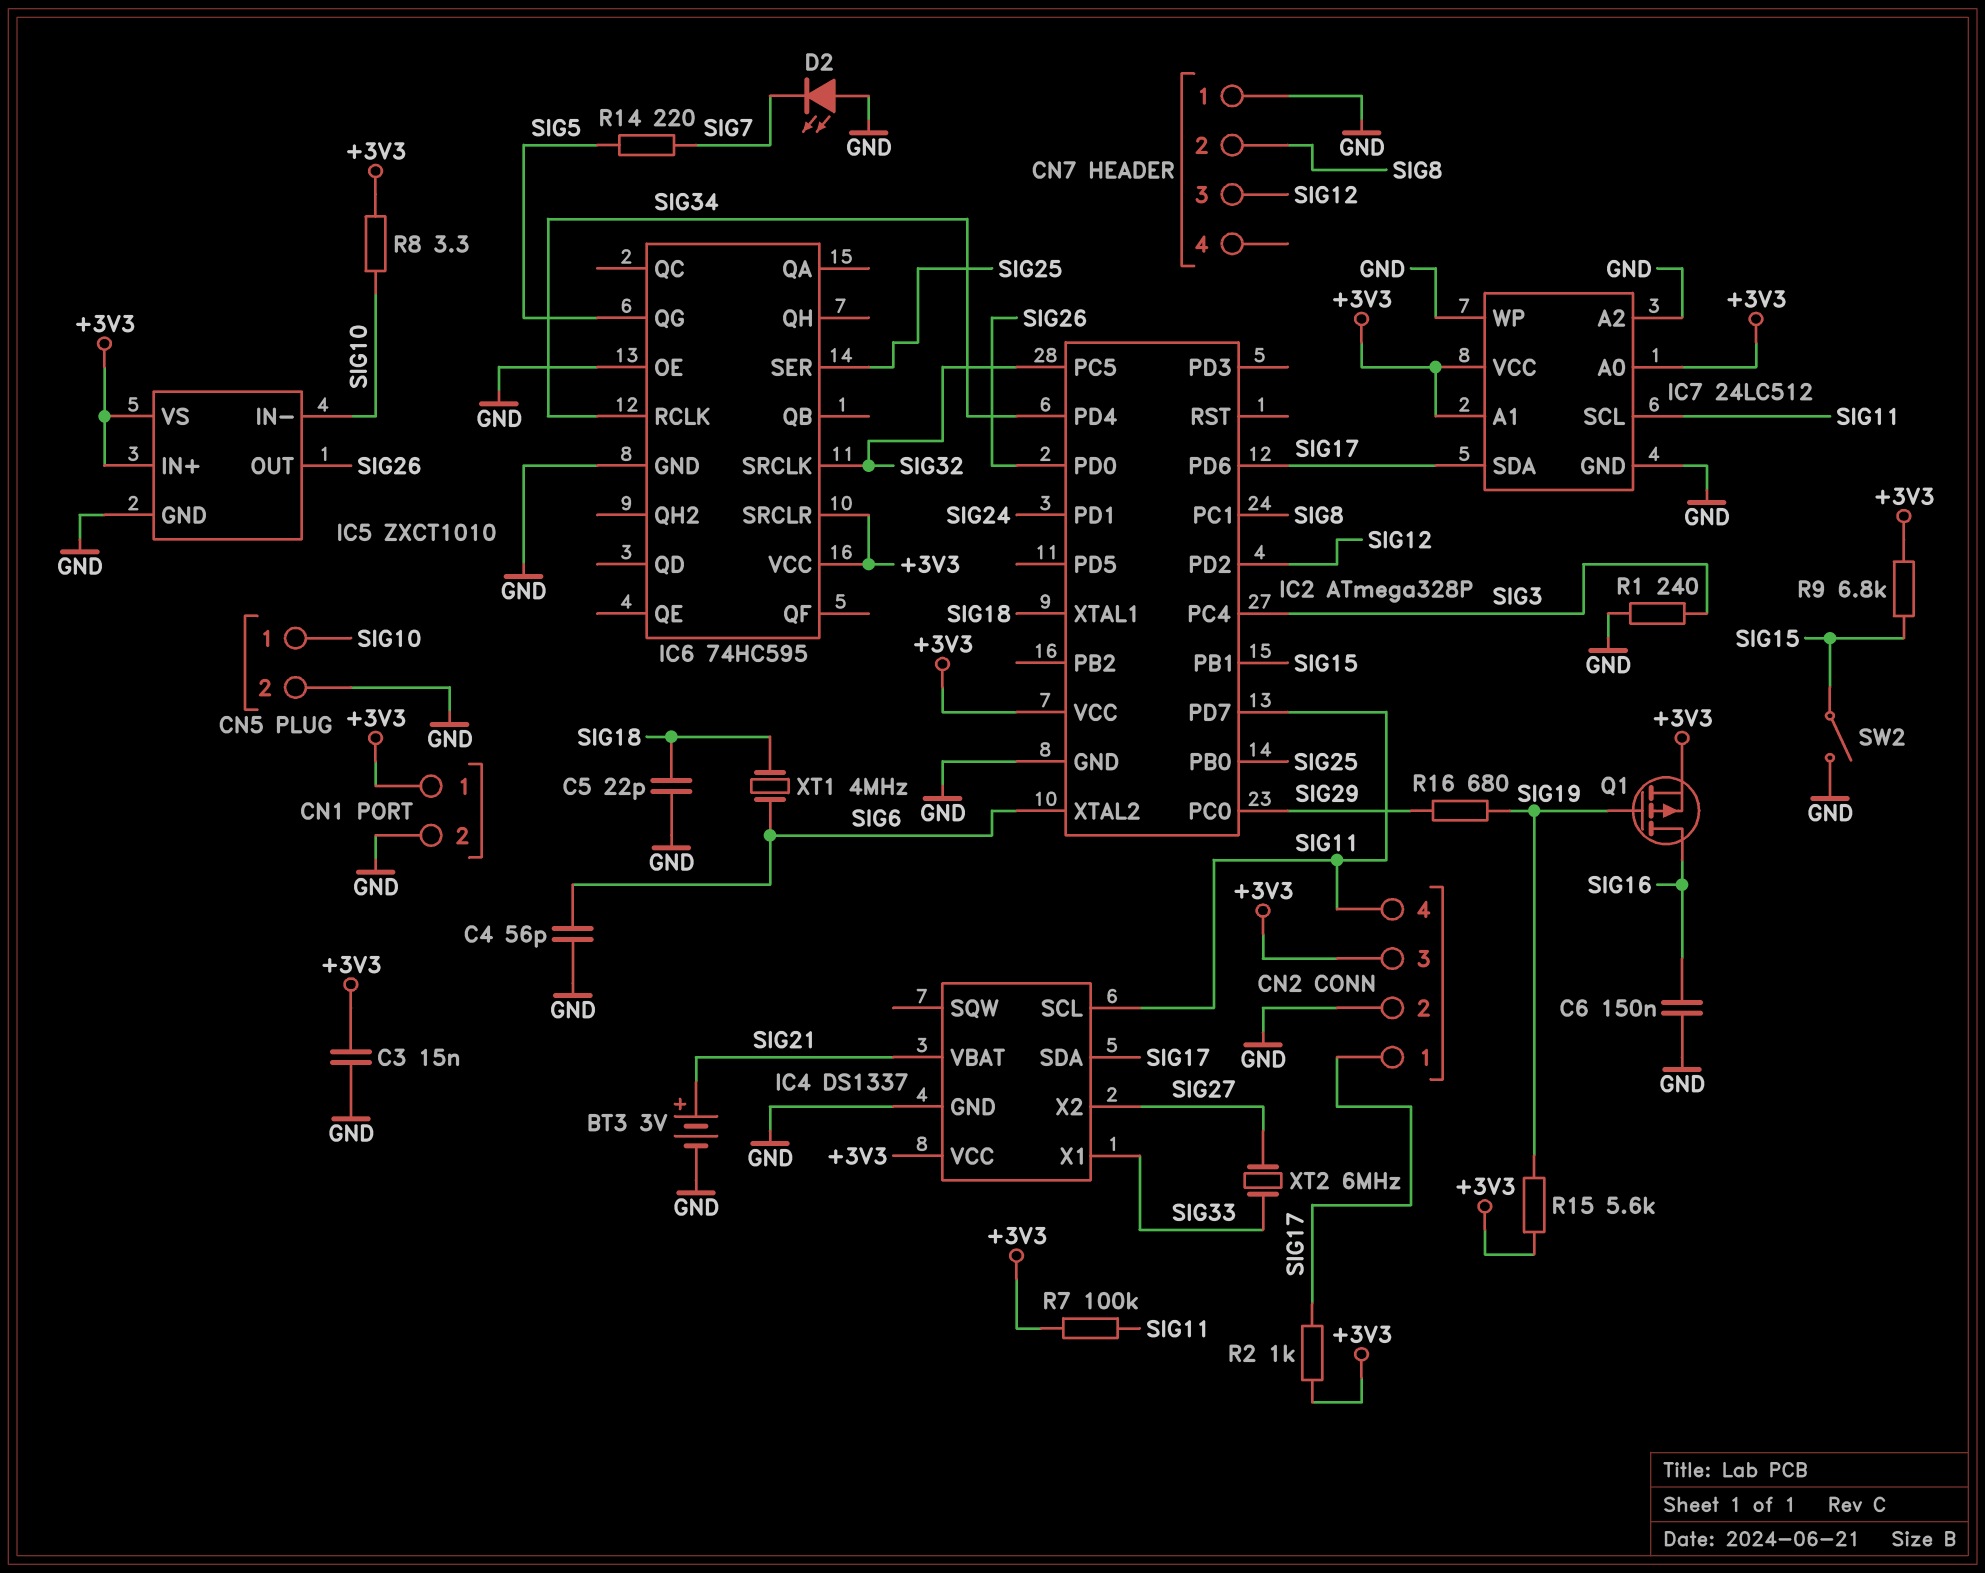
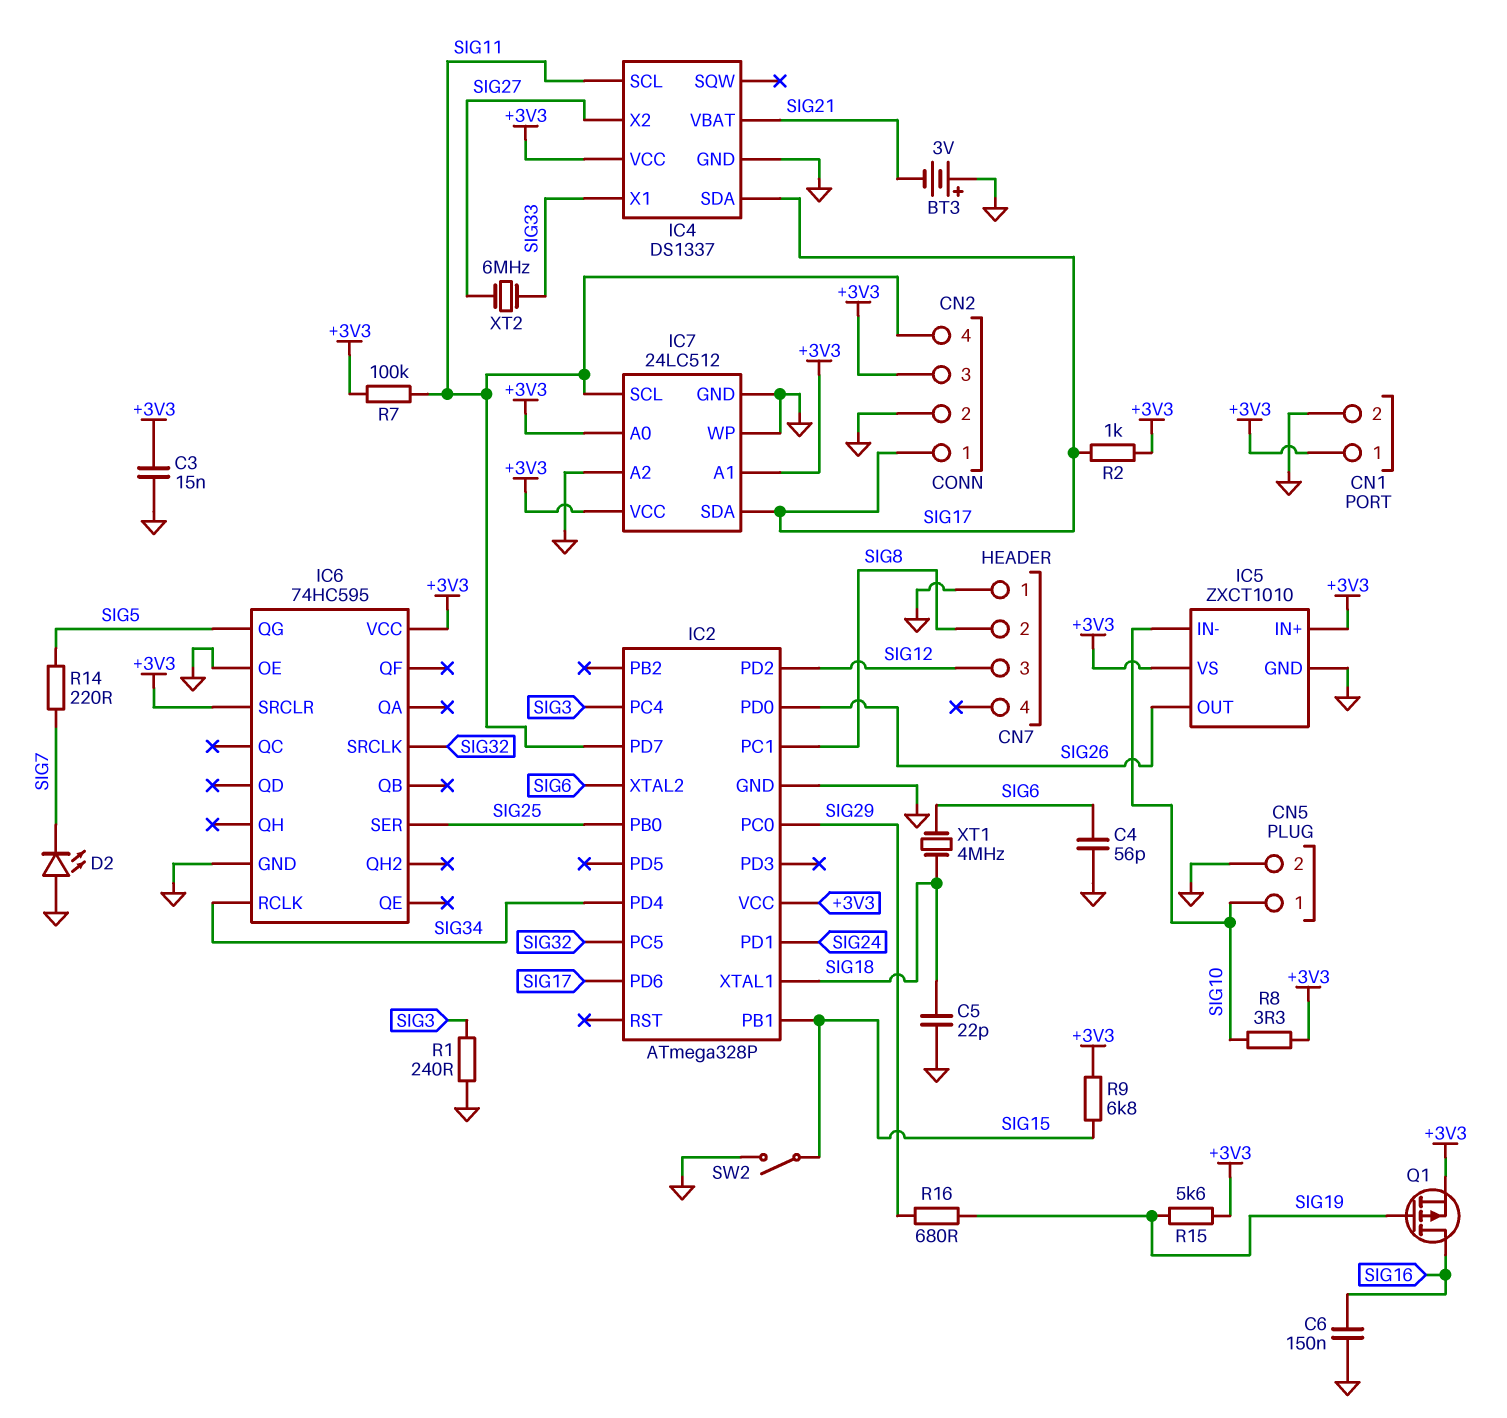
BT3: 3V (plus SIG21, minus GND) -> 3V (plus GND, minus SIG21)

